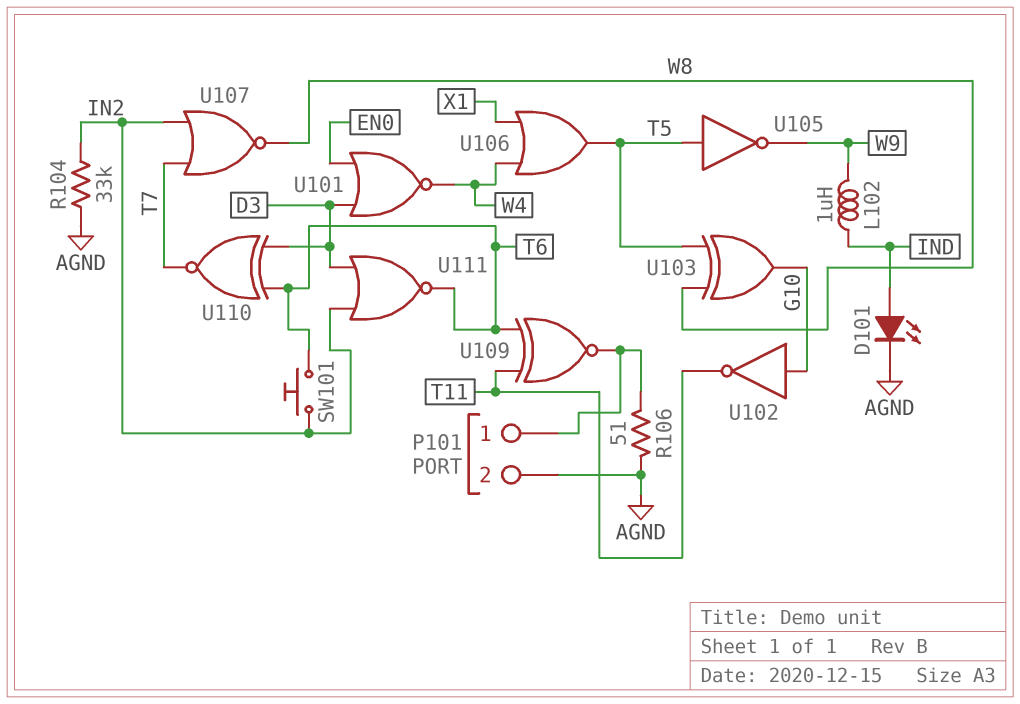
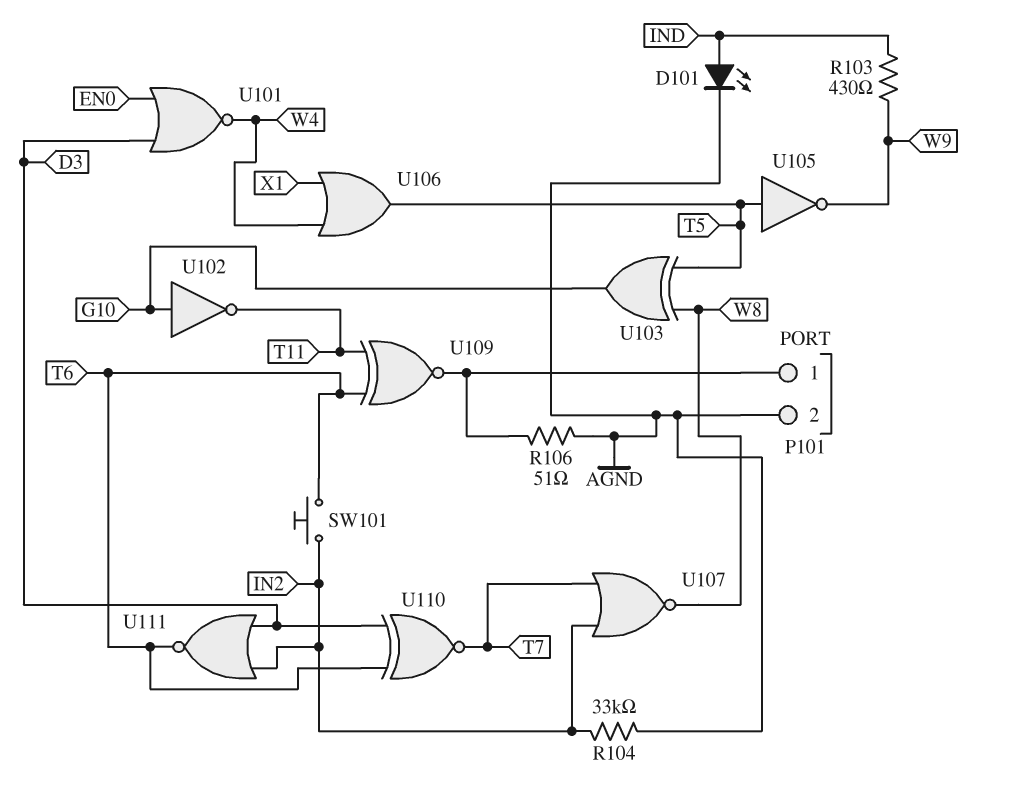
L102: 1uH (IND, W9) -> none
R103: none -> 430 (IND, W9)

